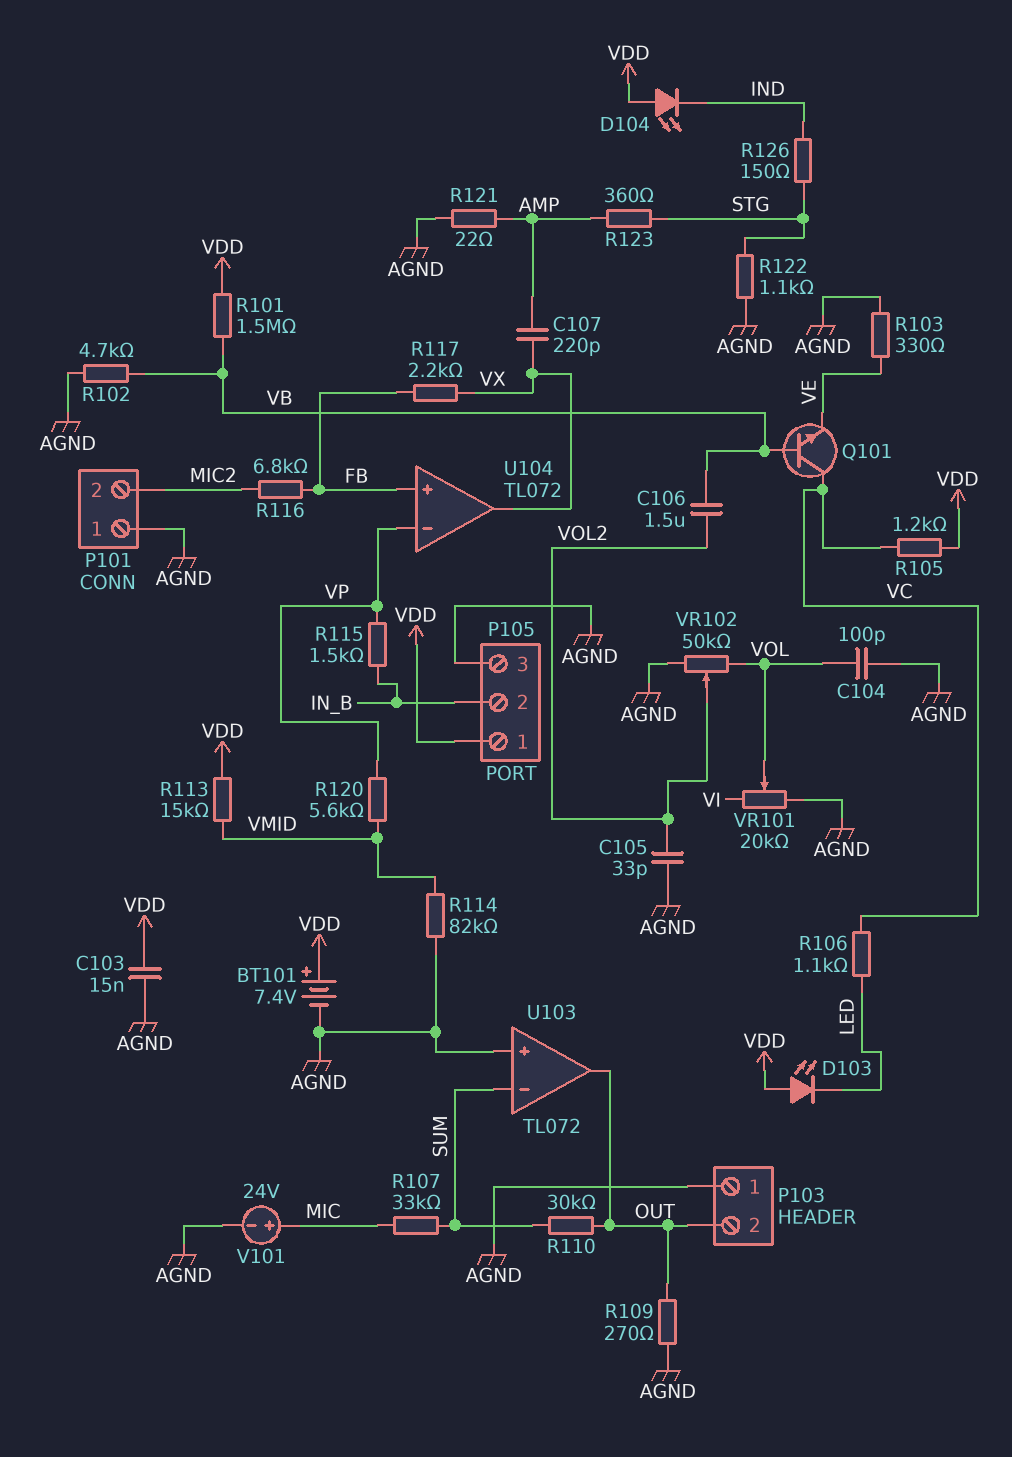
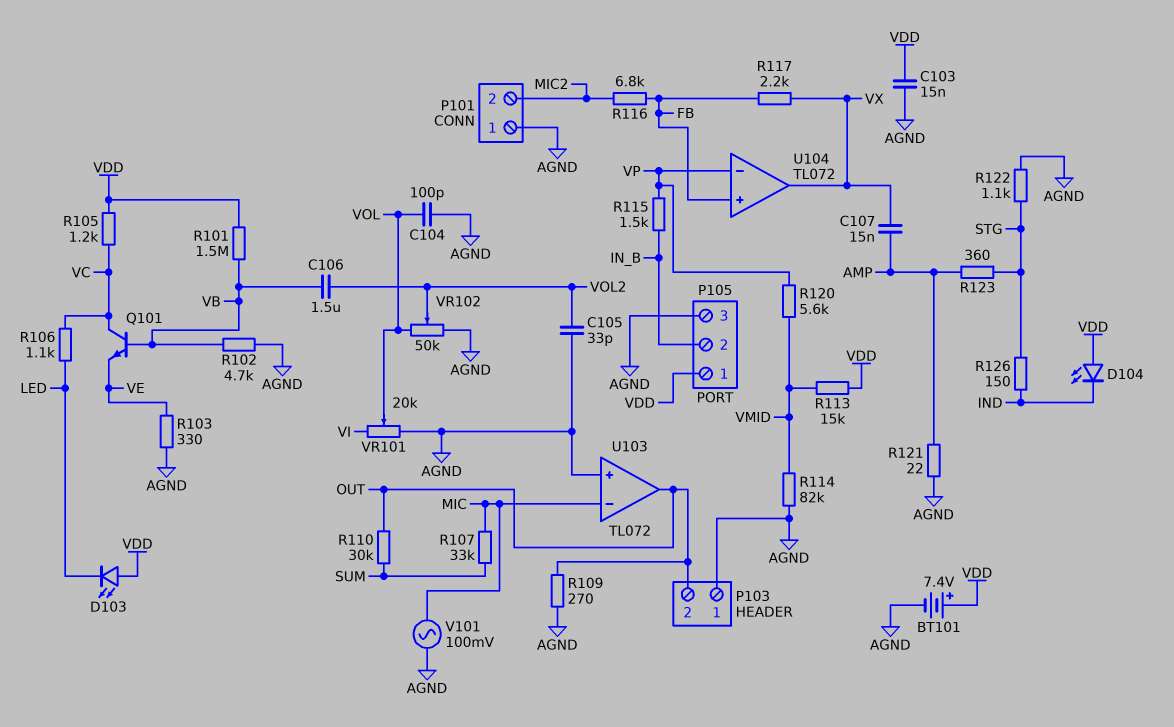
C107: 220pF (AMP, VX) -> 15nF (AMP, VX)
U103 pin in-: SUM -> MIC
V101: 24V (plus MIC, minus AGND) -> AC 100mV (AGND, MIC)

